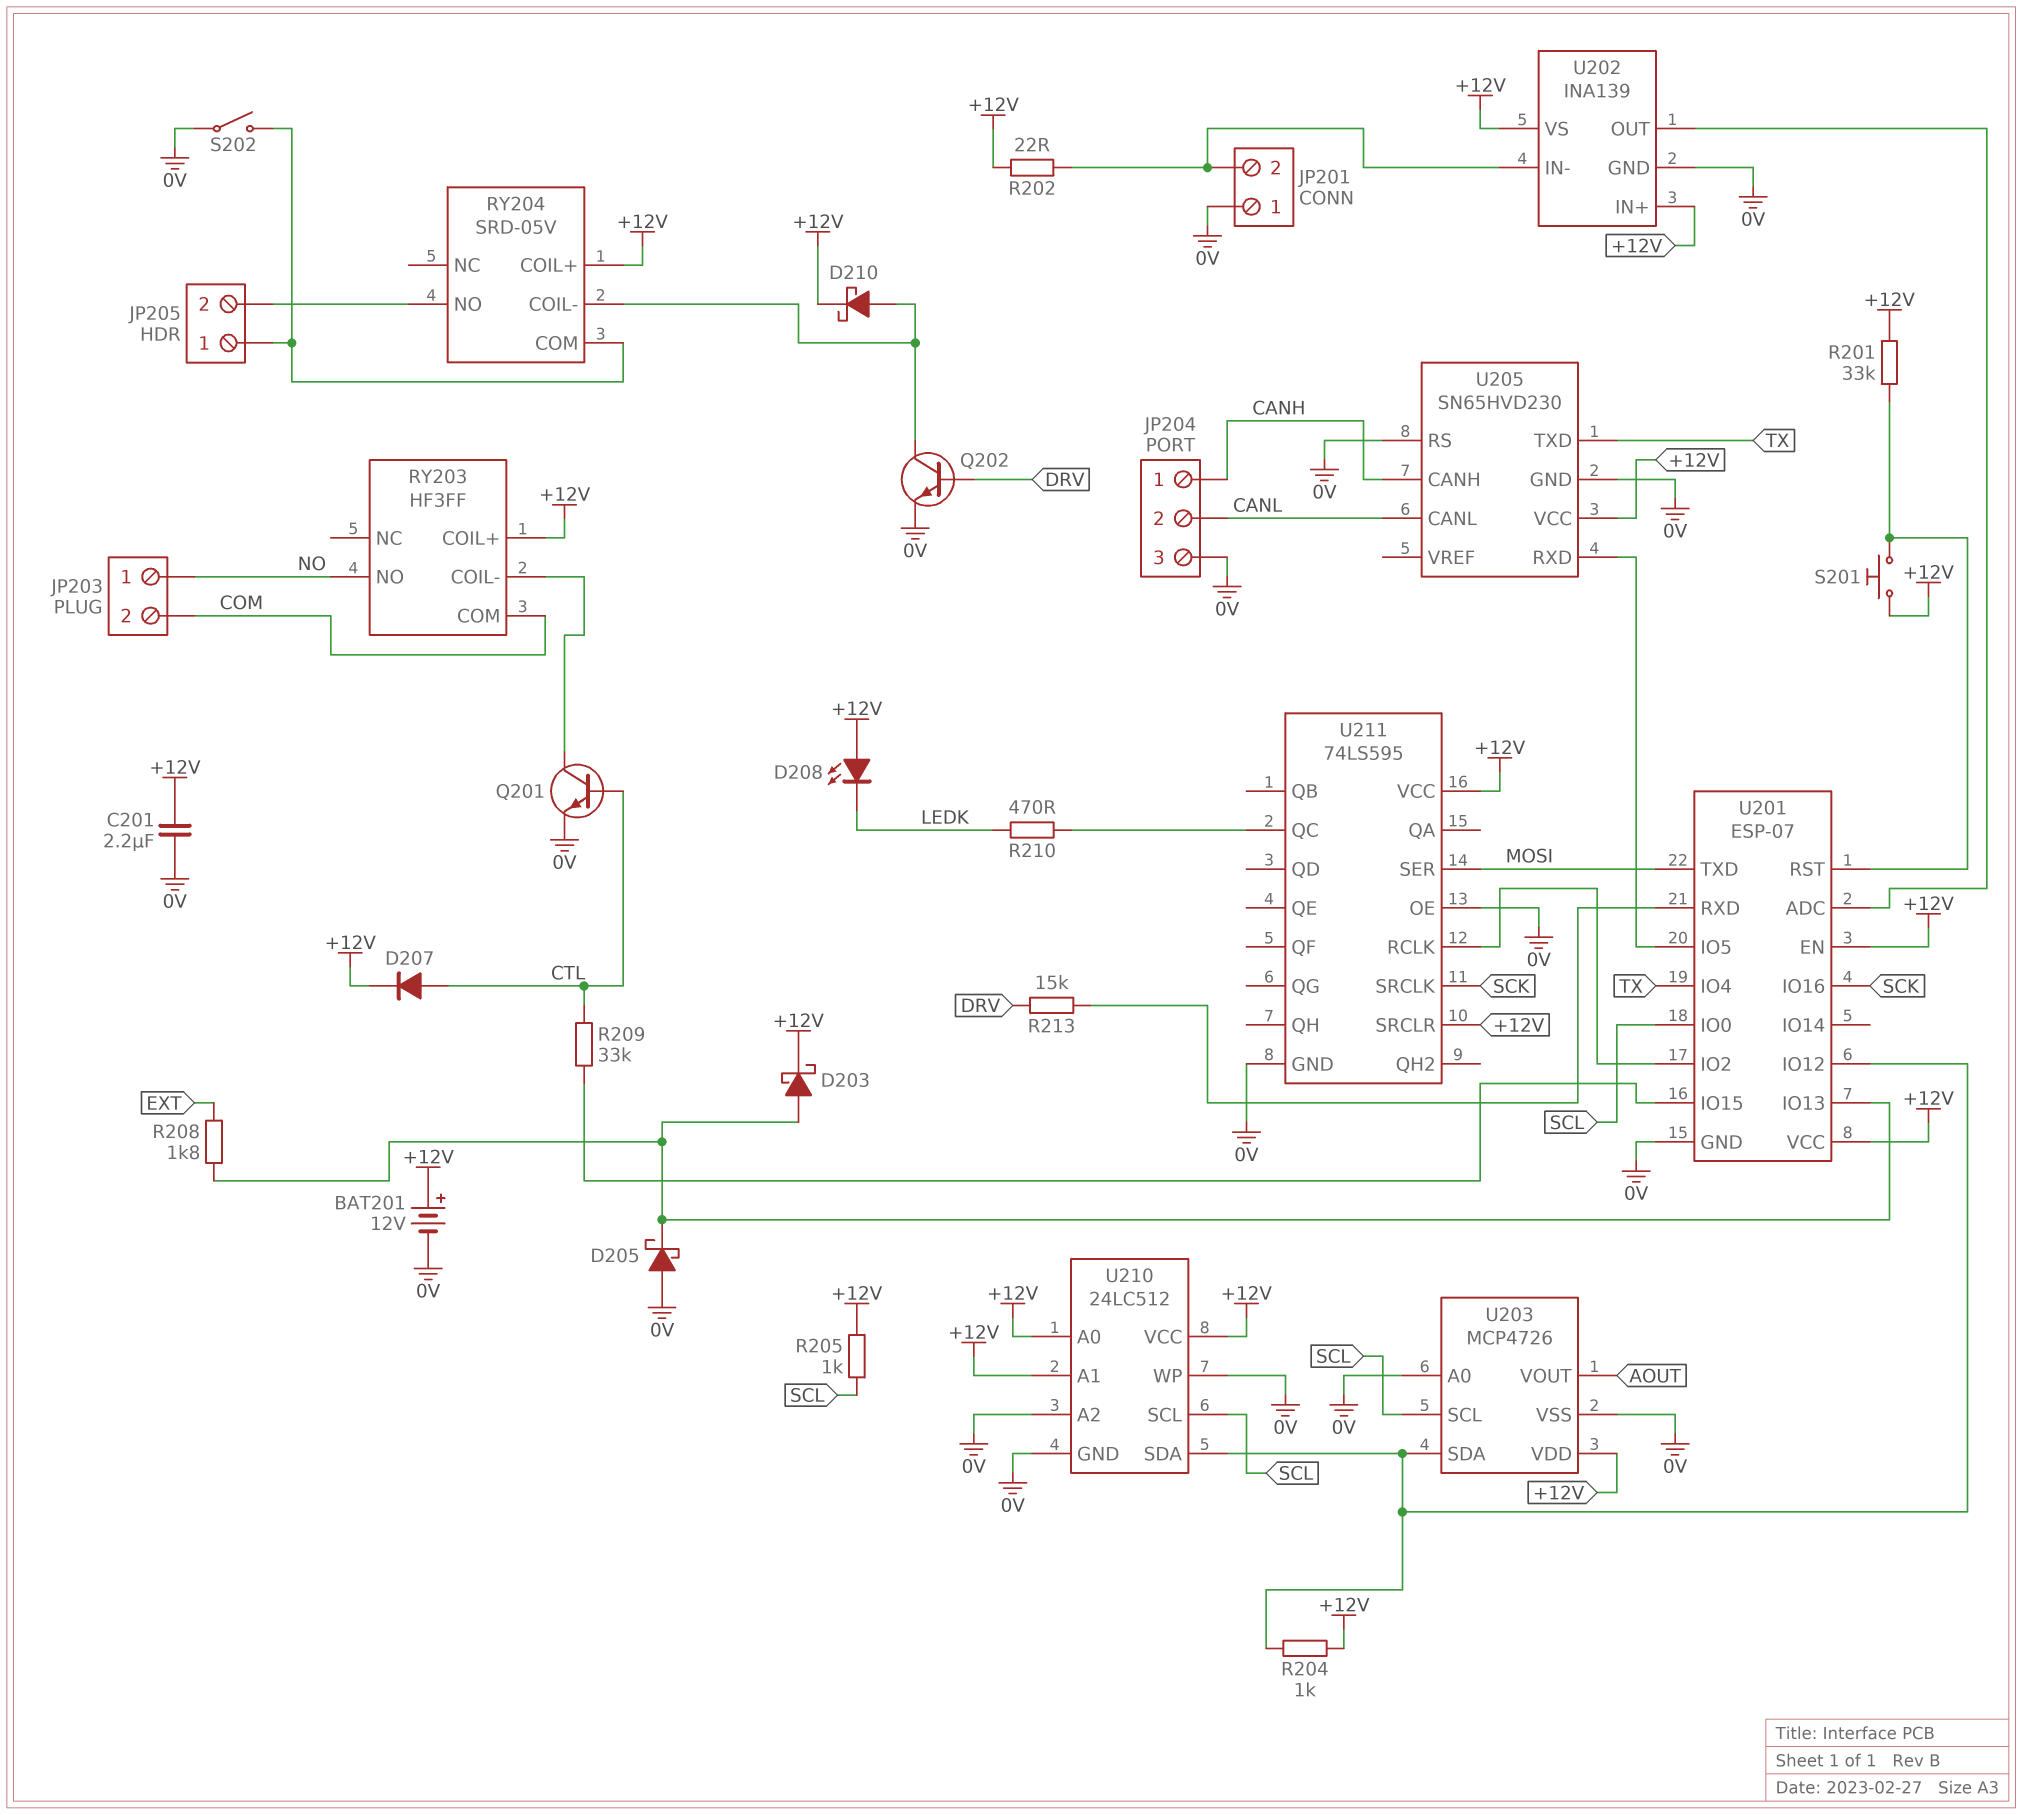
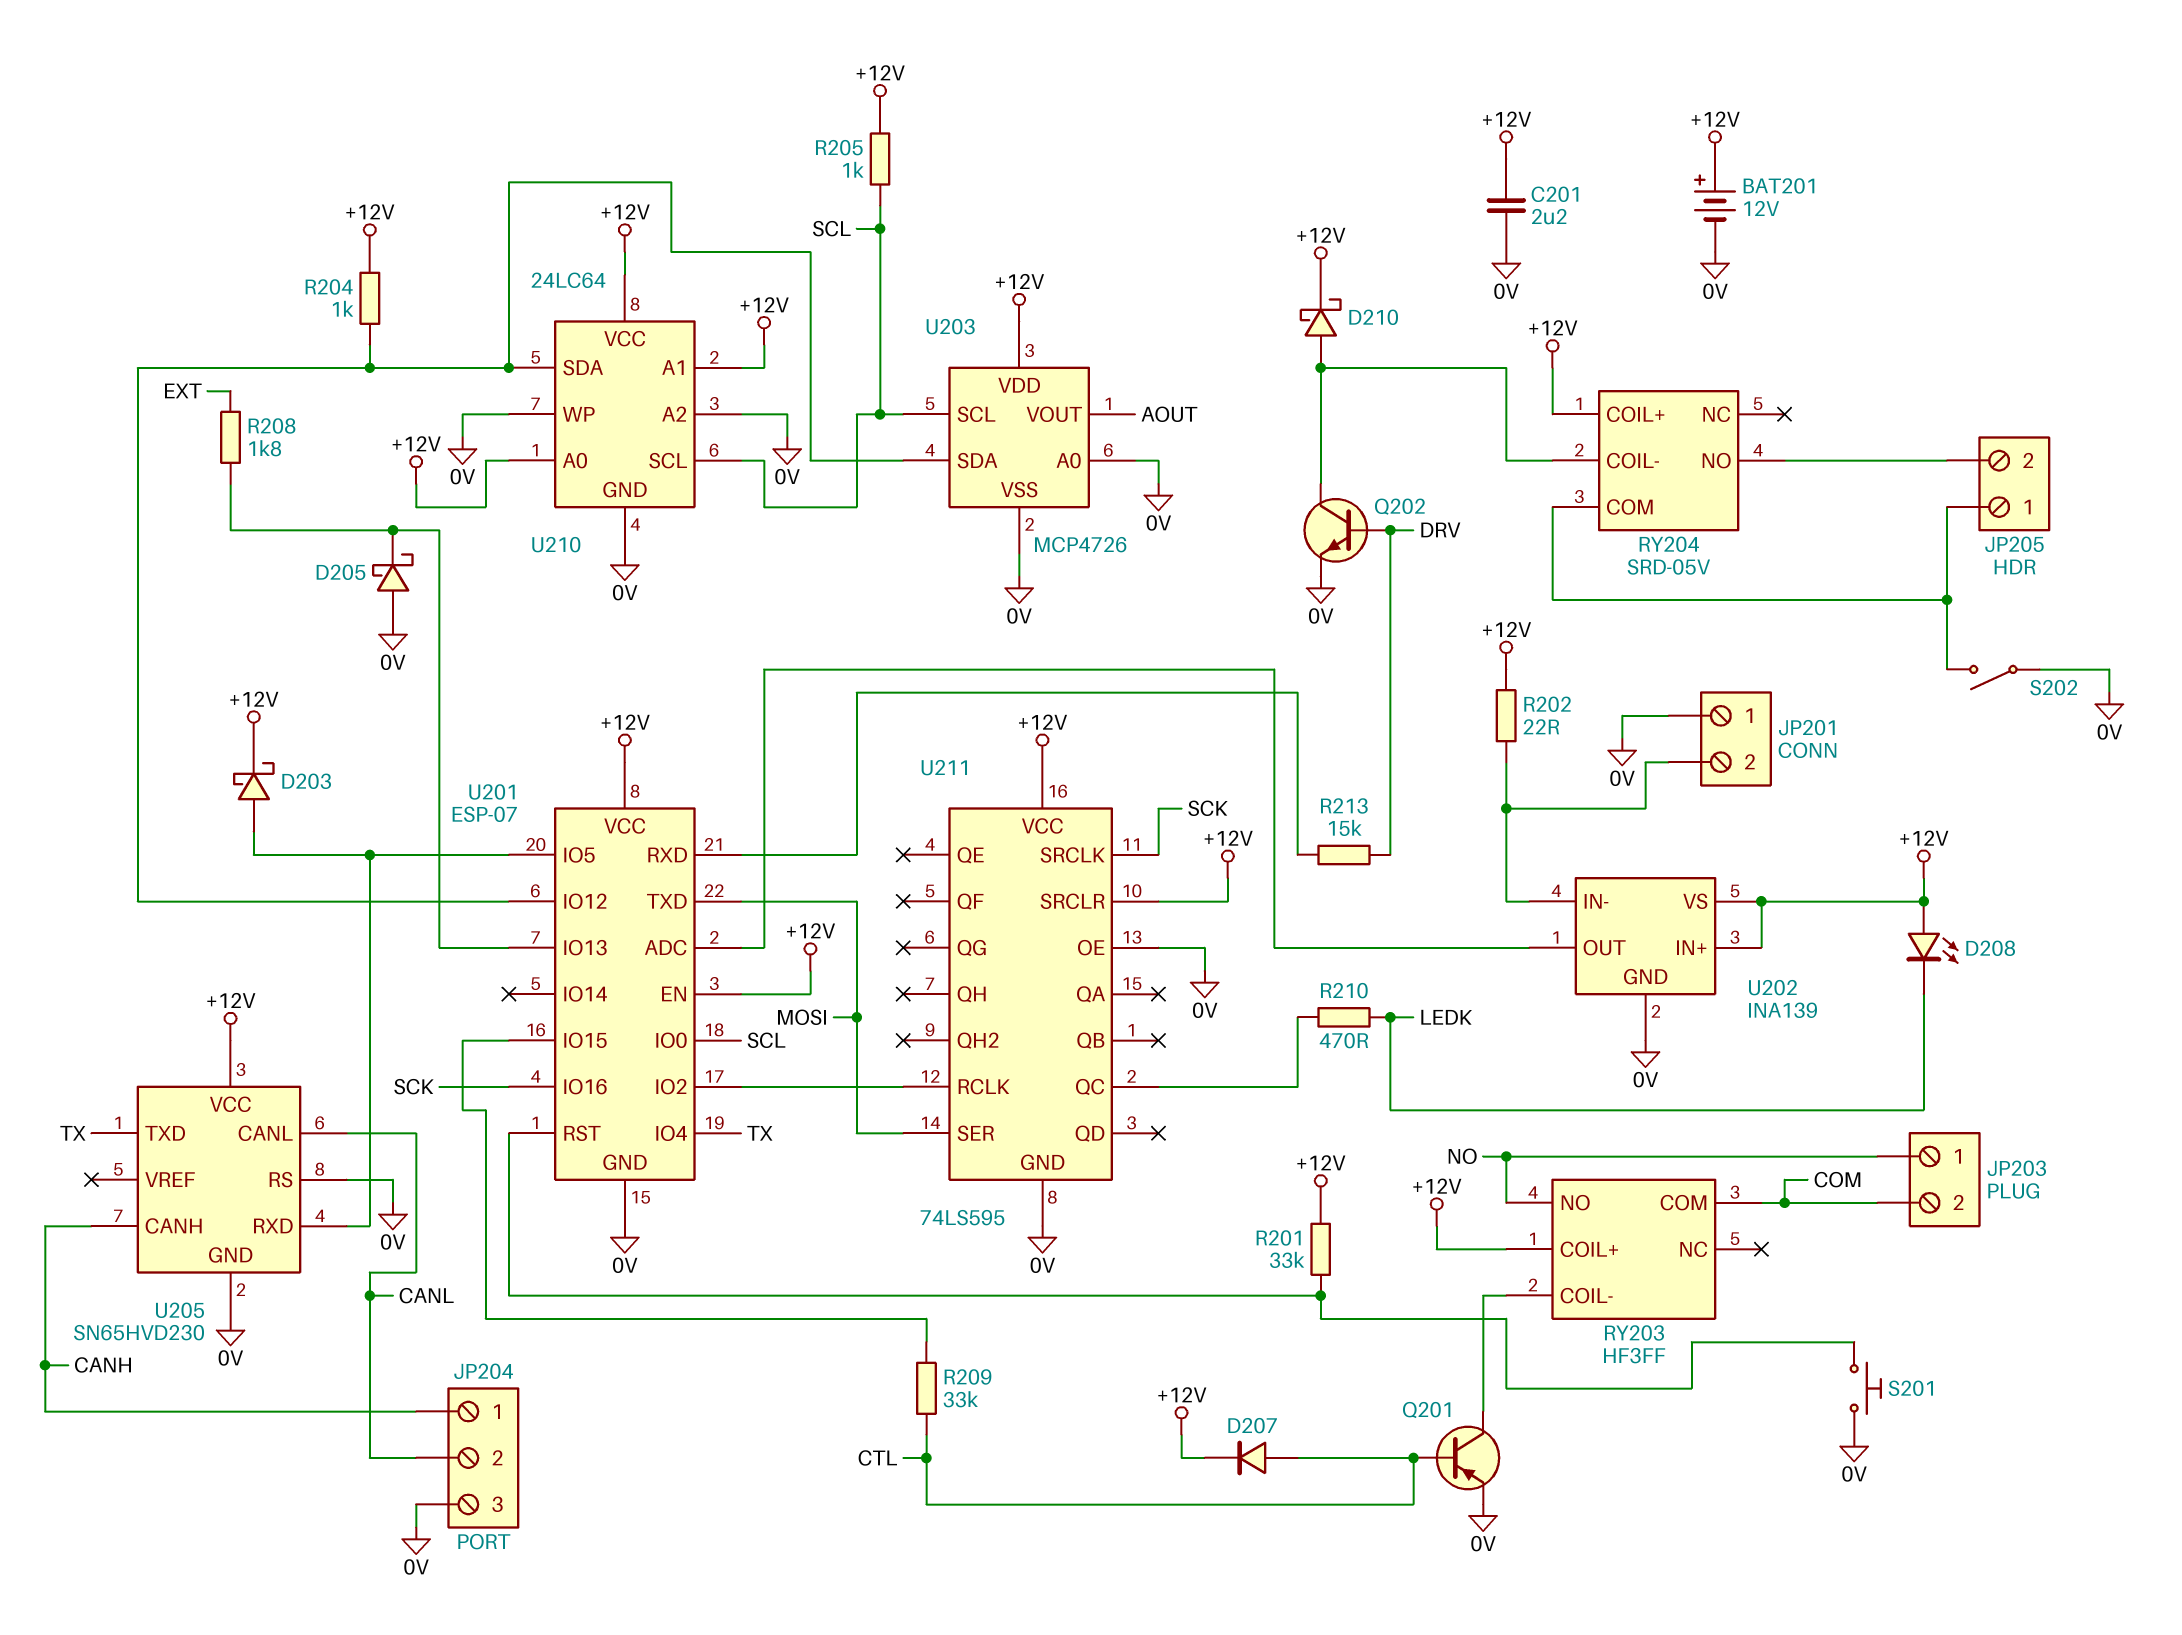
D203: schottky (A U201/IO13, K +12V) -> schottky (A U201/IO5, K +12V)
Q201: NPN (B CTL, C RY203/COIL-, E 0V) -> PNP (B CTL, C RY203/COIL-, E 0V)
S201: button (+12V, U201/RST) -> button (0V, U201/RST)
U210: 24LC512 -> 24LC64

